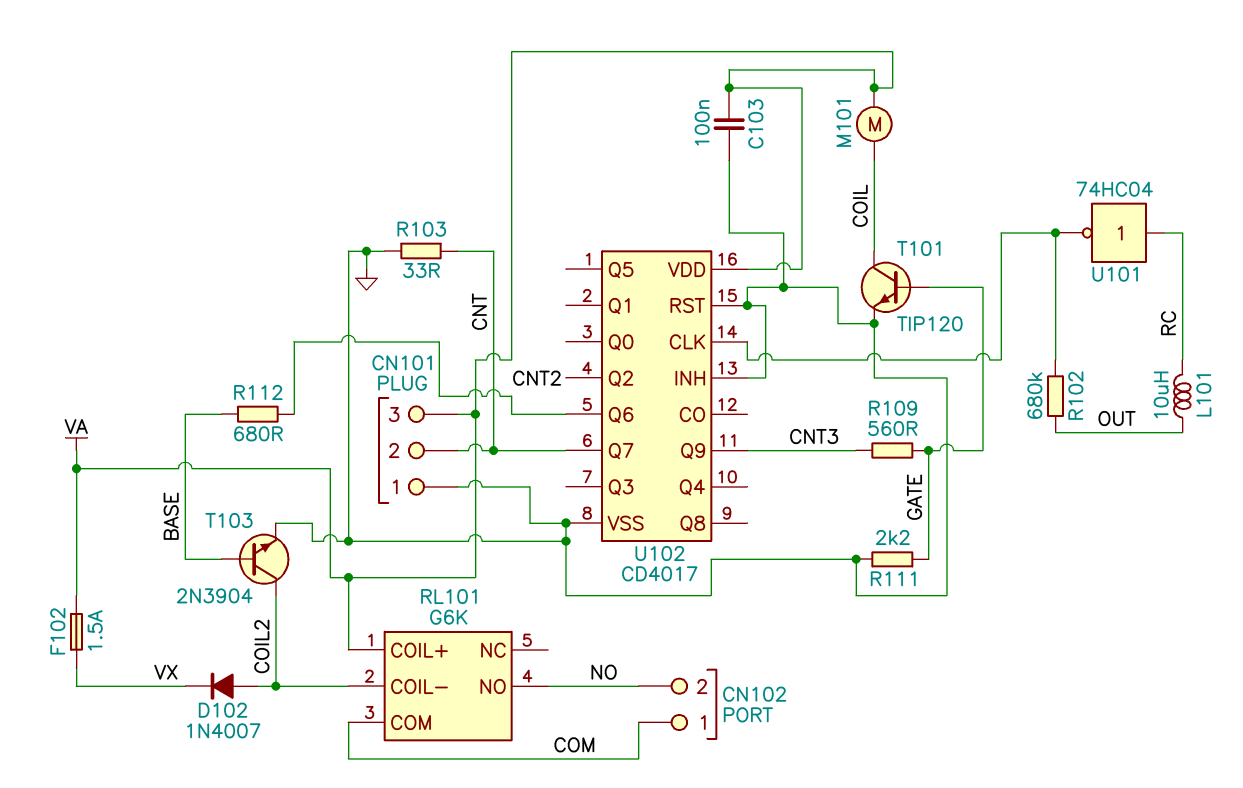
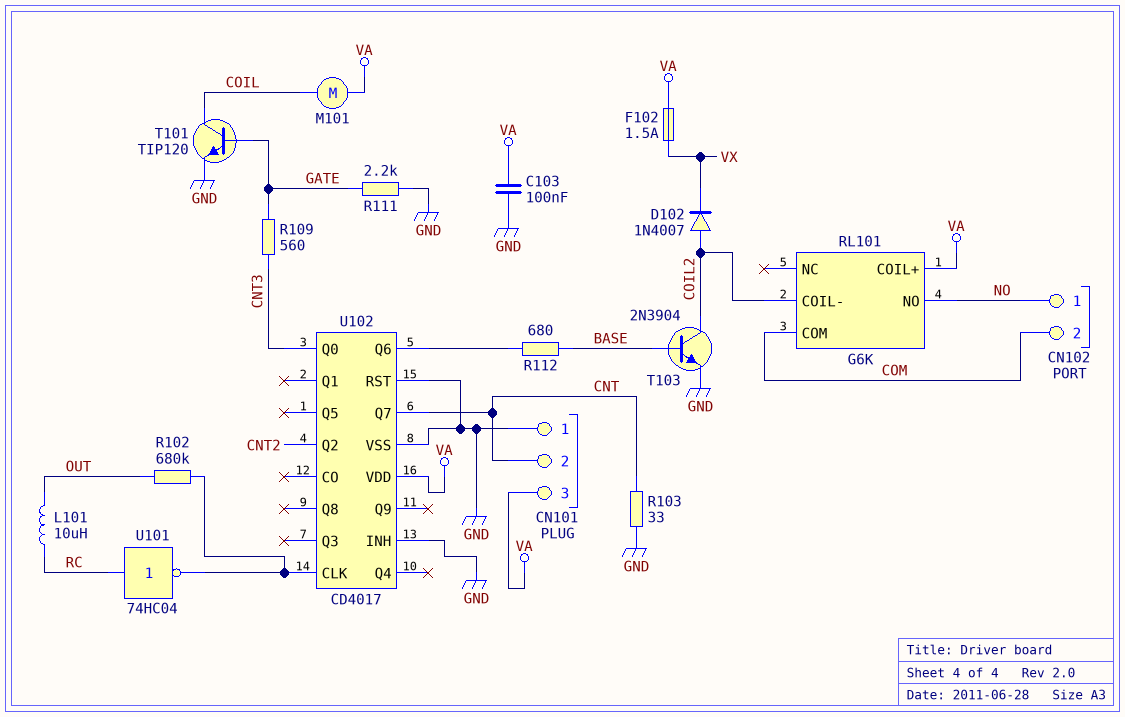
CN102 pin 1: COM -> NO
CN102 pin 2: NO -> COM
U102 pin Q0: none -> CNT3
U102 pin Q9: CNT3 -> none

